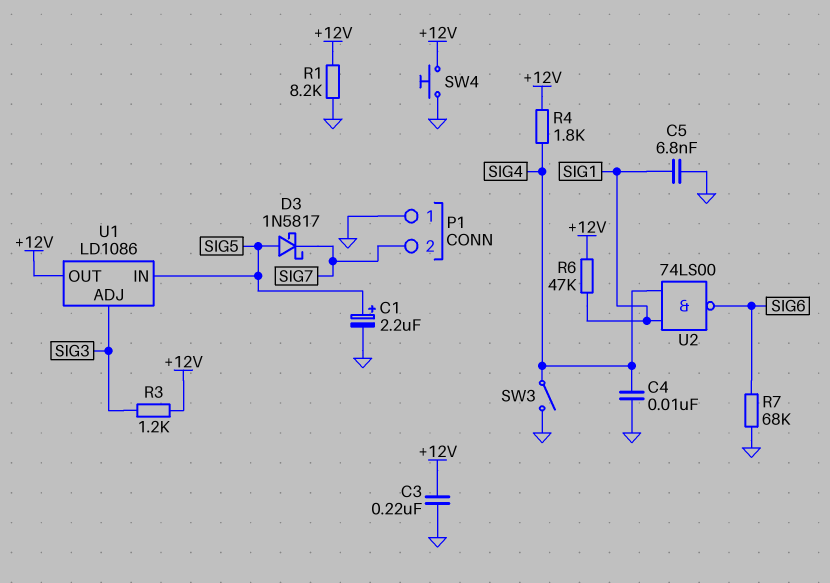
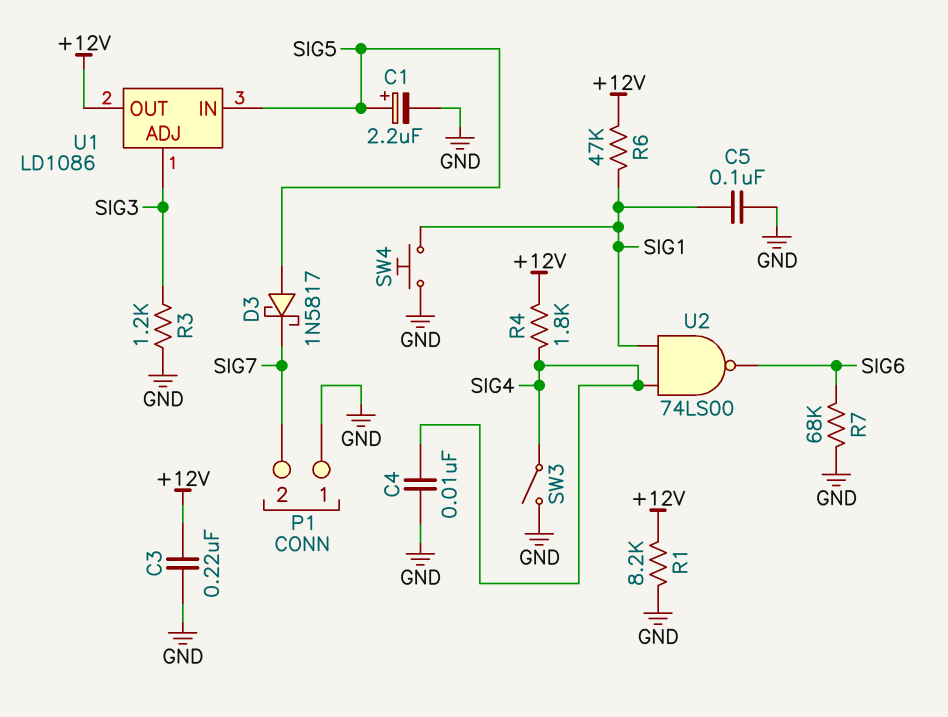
C5: 6.8nF (GND, SIG1) -> 100nF (GND, SIG1)
R3: 1.2k (+12V, SIG3) -> 1.2k (GND, SIG3)
SW4: button (+12V, GND) -> button (GND, SIG1)

